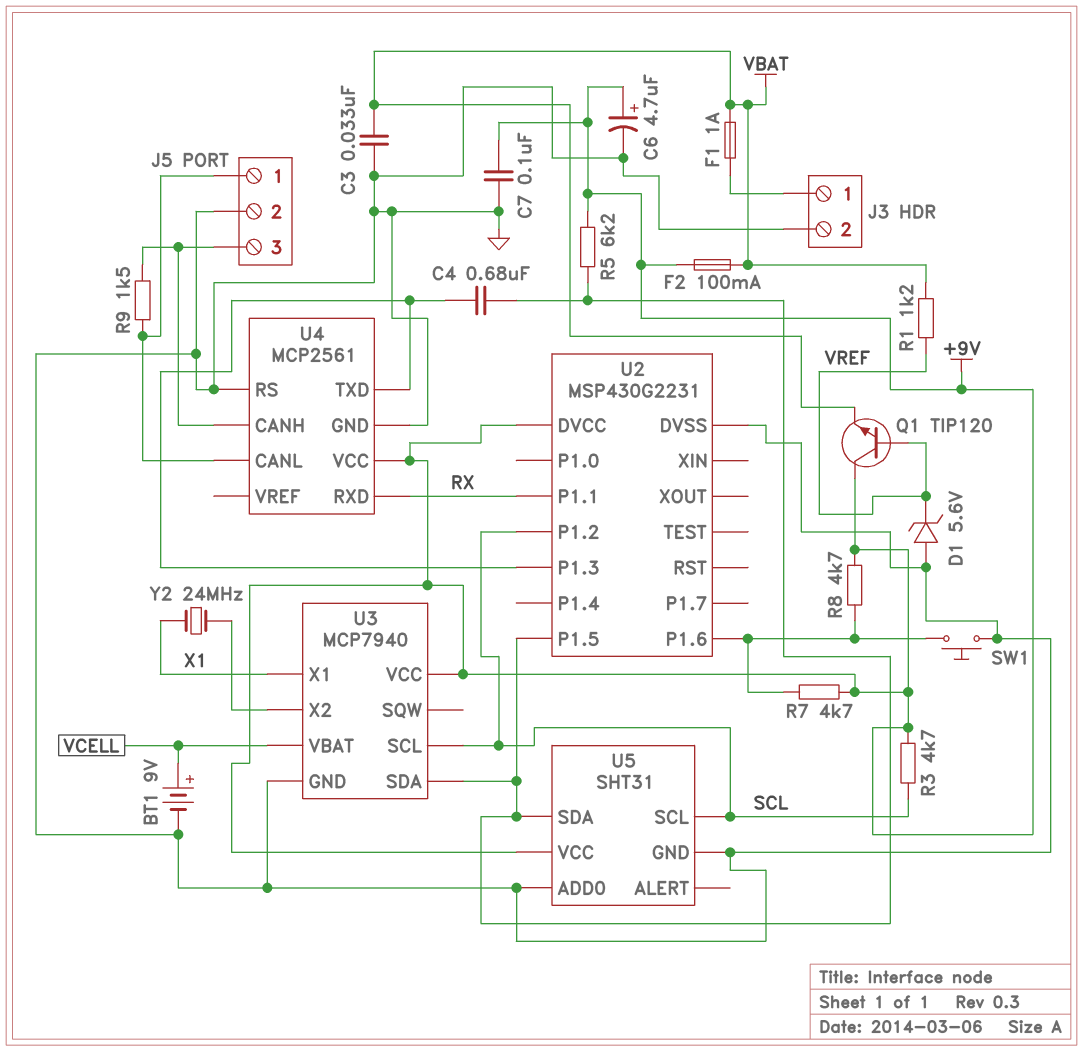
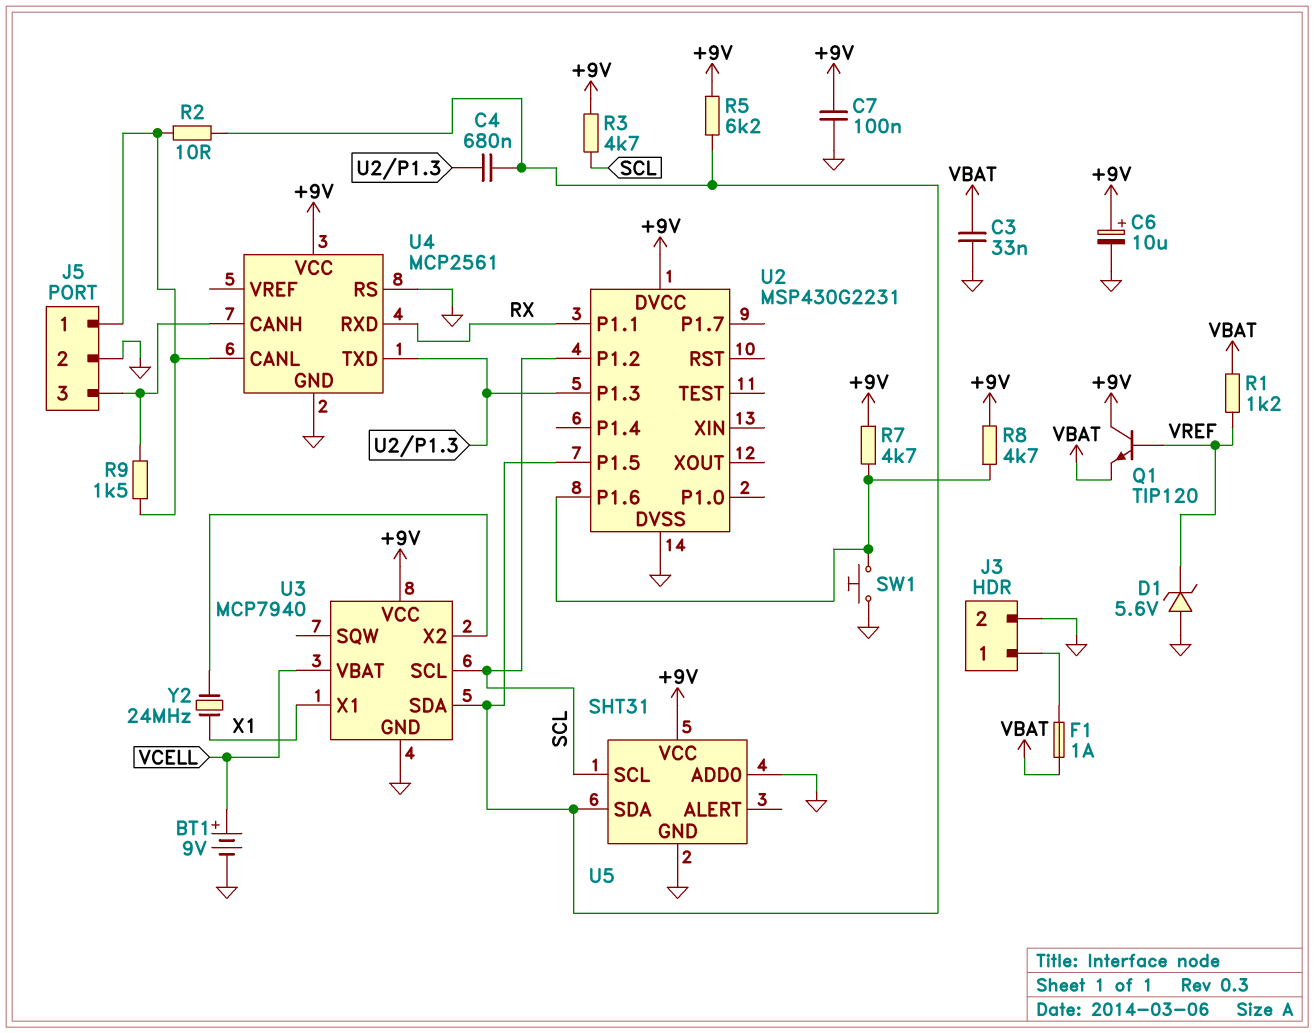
C6: 4.7uF (plus +9V, minus GND) -> 10uF (plus +9V, minus GND)
F2: 100mA (+9V, VBAT) -> none
R2: none -> 10 (J5/1, U2/P1.5)

